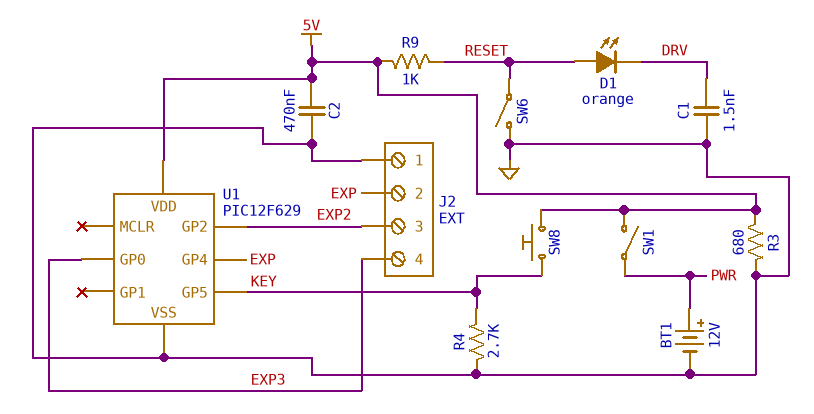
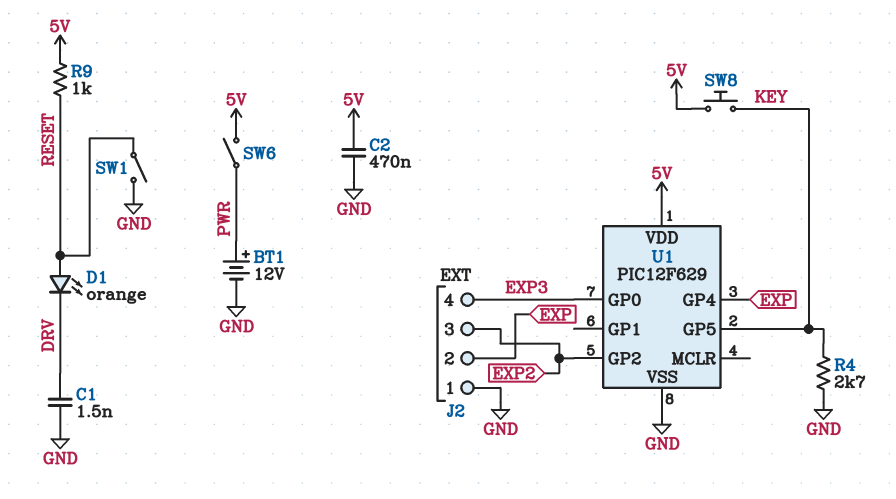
R3: 680 (5V, GND) -> none
SW1: switch (5V, PWR) -> switch (GND, RESET)
SW6: switch (GND, RESET) -> switch (5V, PWR)

